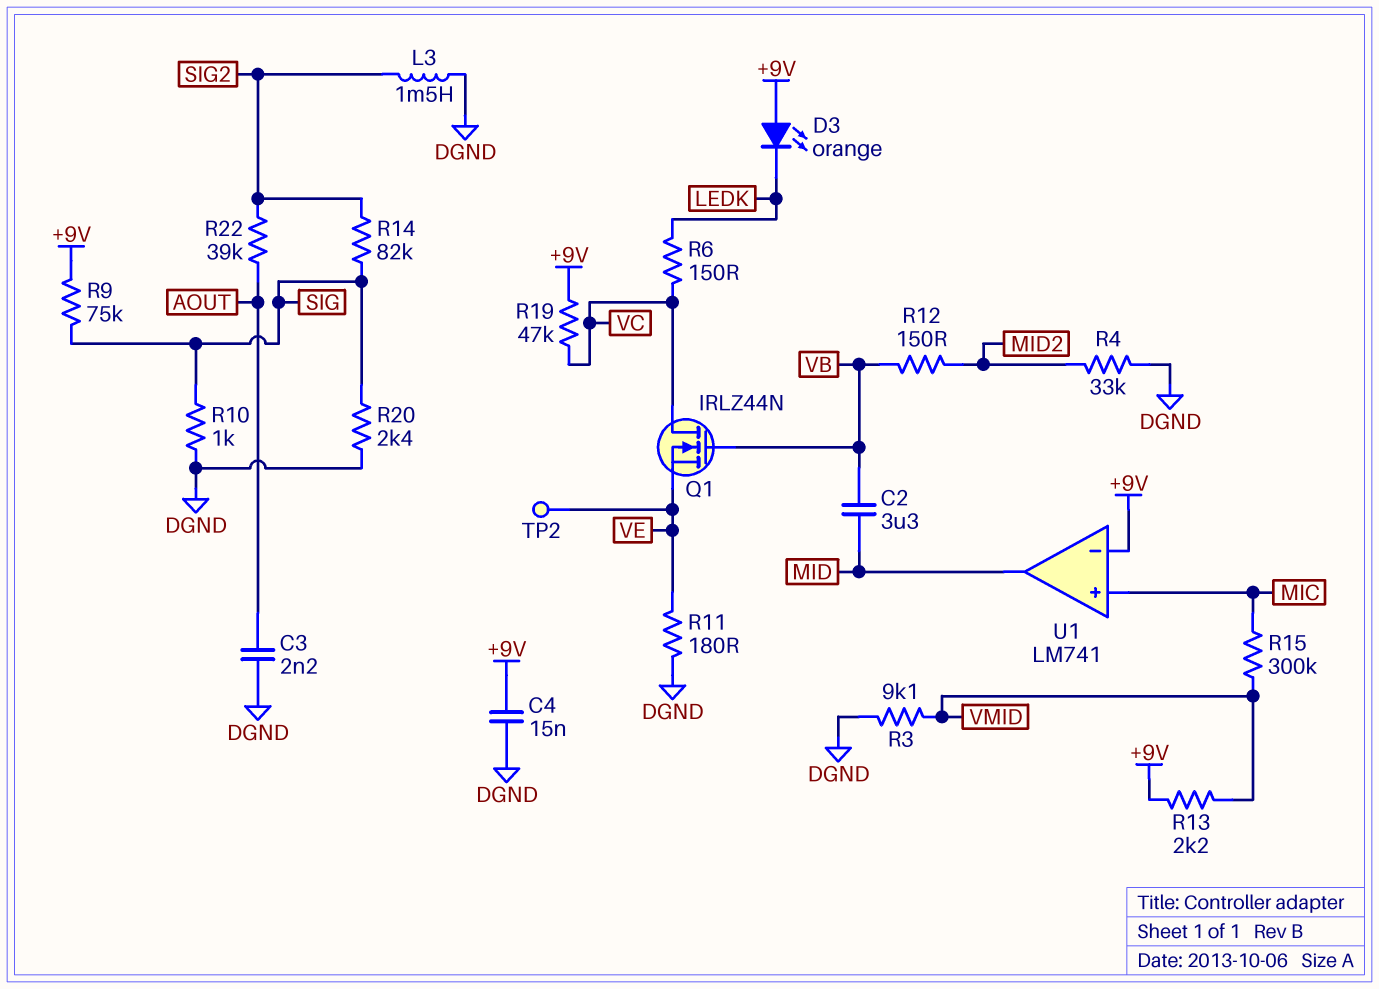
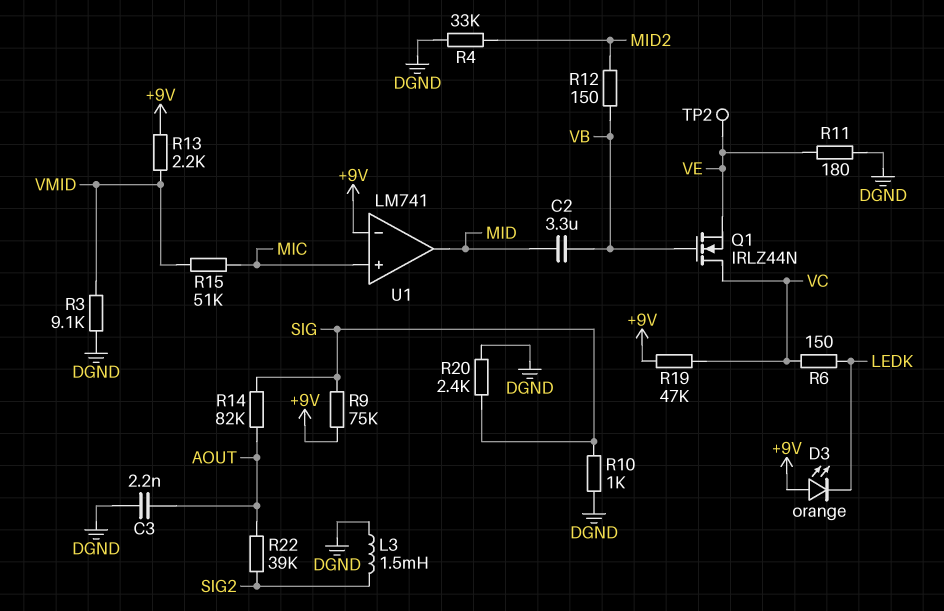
C4: 15nF (+9V, DGND) -> none
R14: 82k (SIG, SIG2) -> 82k (AOUT, SIG)
R15: 300k (MIC, VMID) -> 51k (MIC, VMID)

